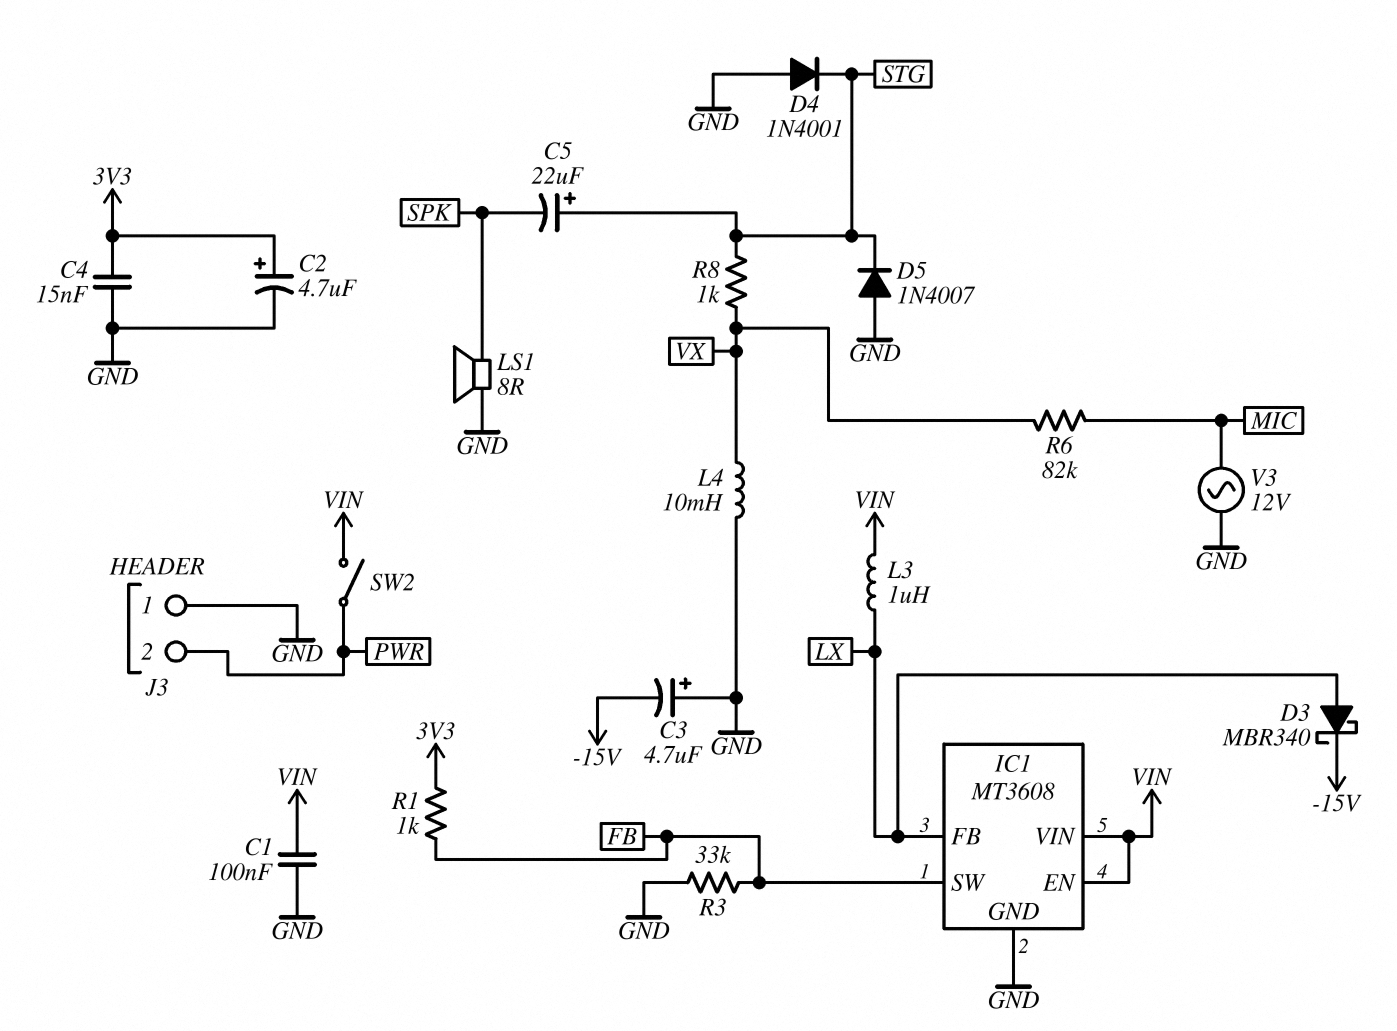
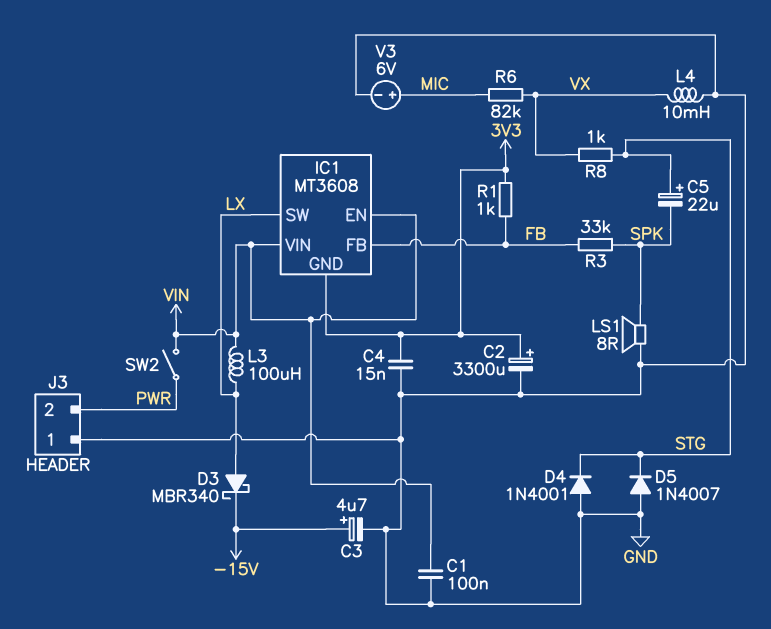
C2: 4.7uF (plus 3V3, minus GND) -> 3300uF (plus 3V3, minus GND)
C3: 4.7uF (plus GND, minus -15V) -> 4.7uF (plus -15V, minus GND)
IC1 pin FB: LX -> FB
IC1 pin GND: GND -> 3V3
IC1 pin SW: FB -> LX
L3: 1uH (LX, VIN) -> 100uH (LX, VIN)
R3: 33k (FB, GND) -> 33k (FB, SPK)
V3: AC 12V (GND, MIC) -> 6V (plus MIC, minus GND)

